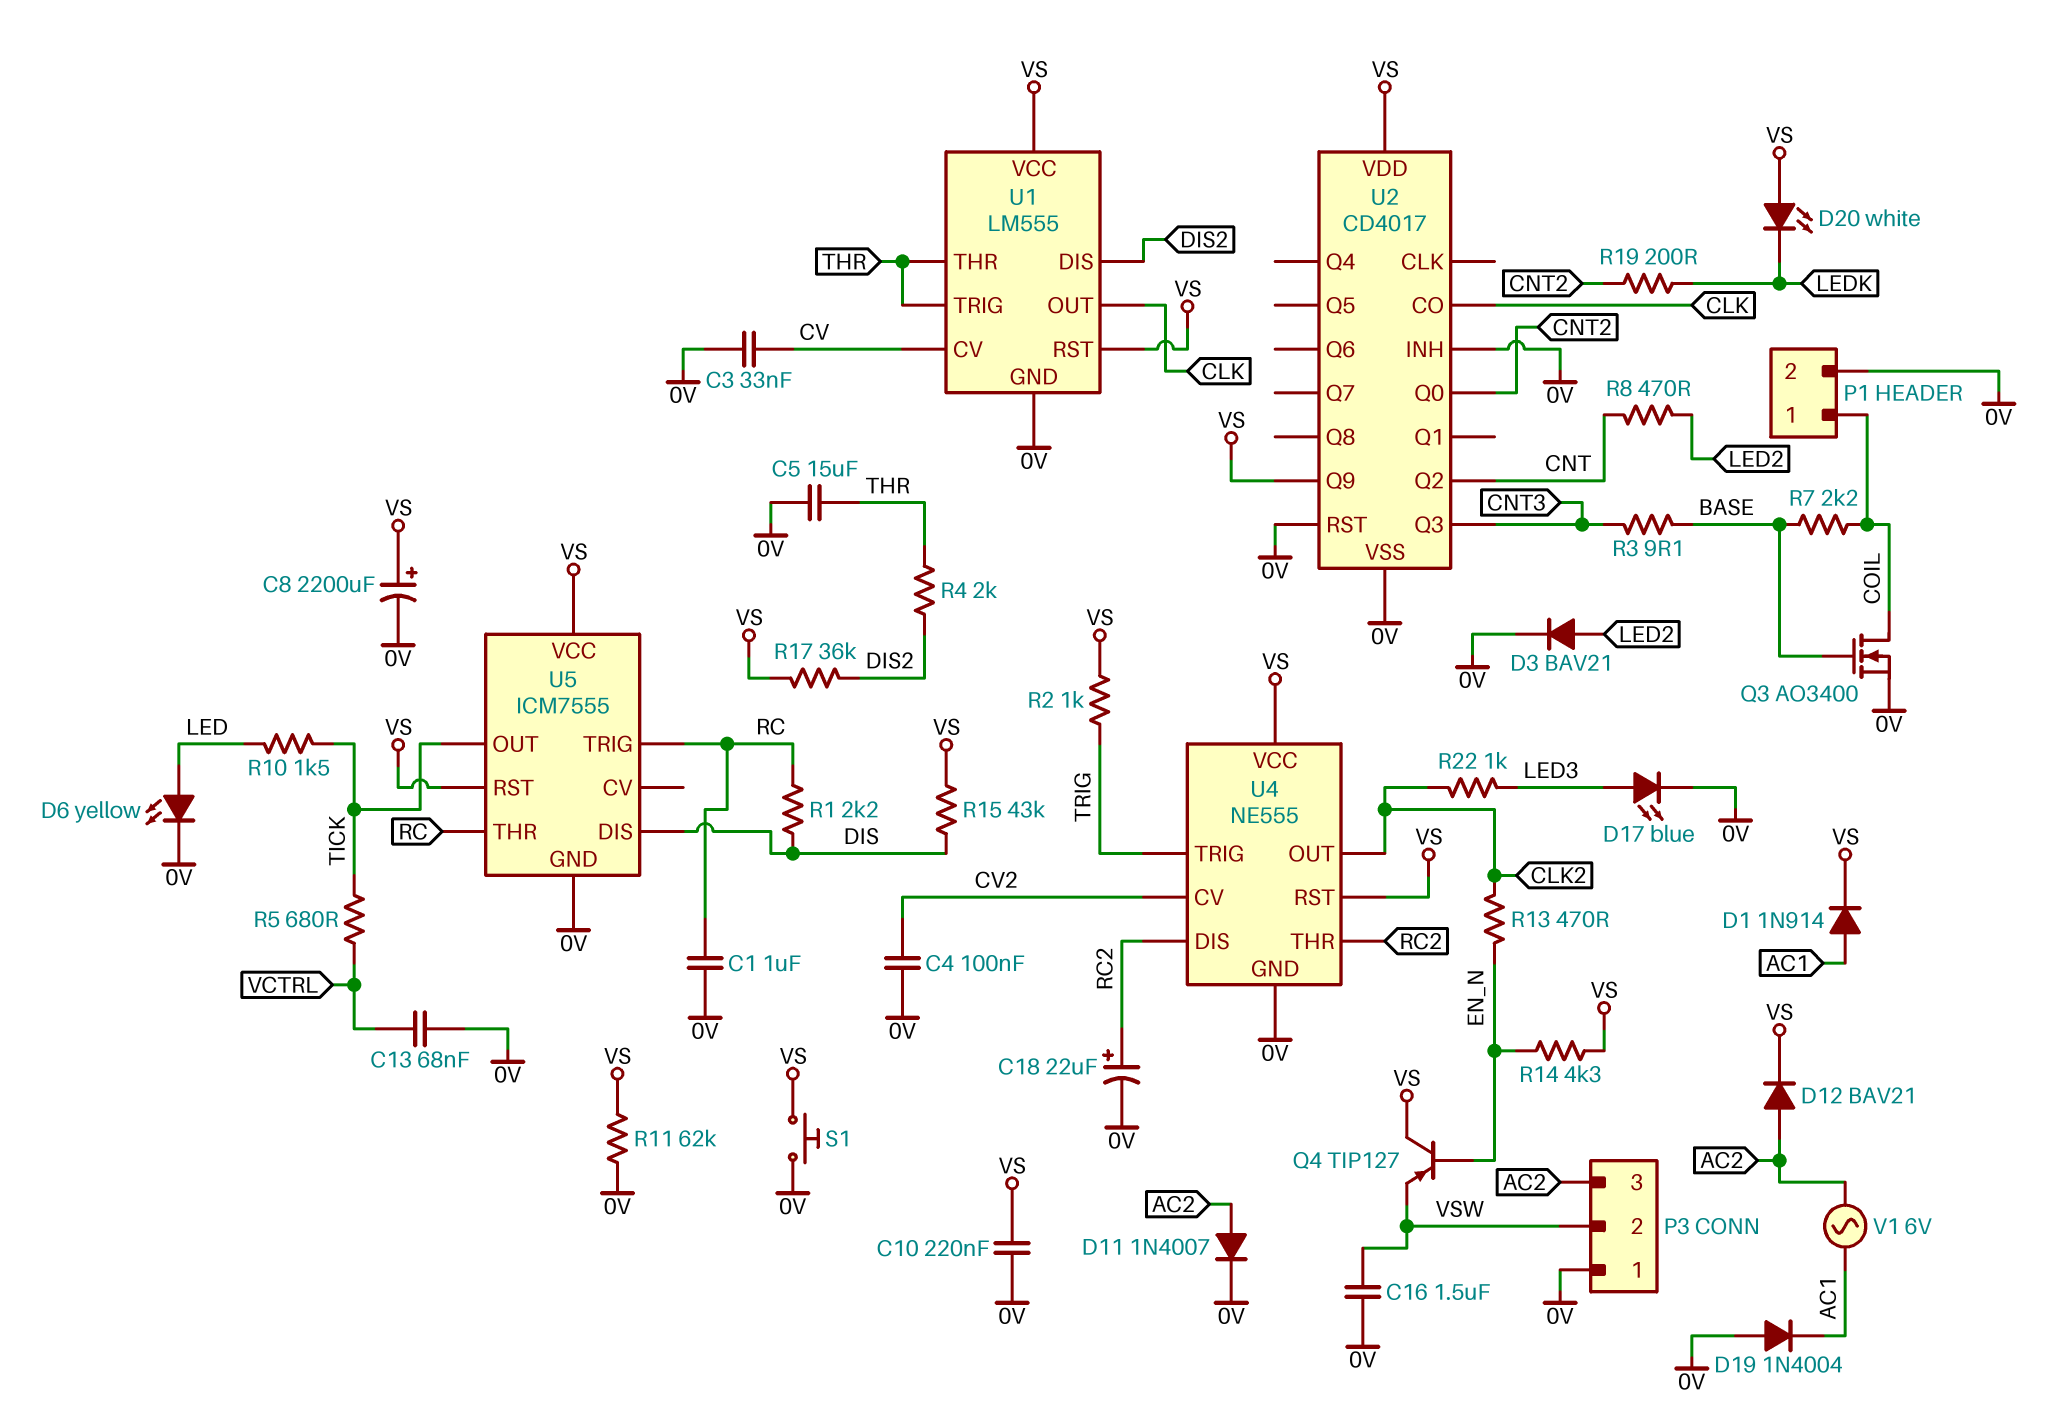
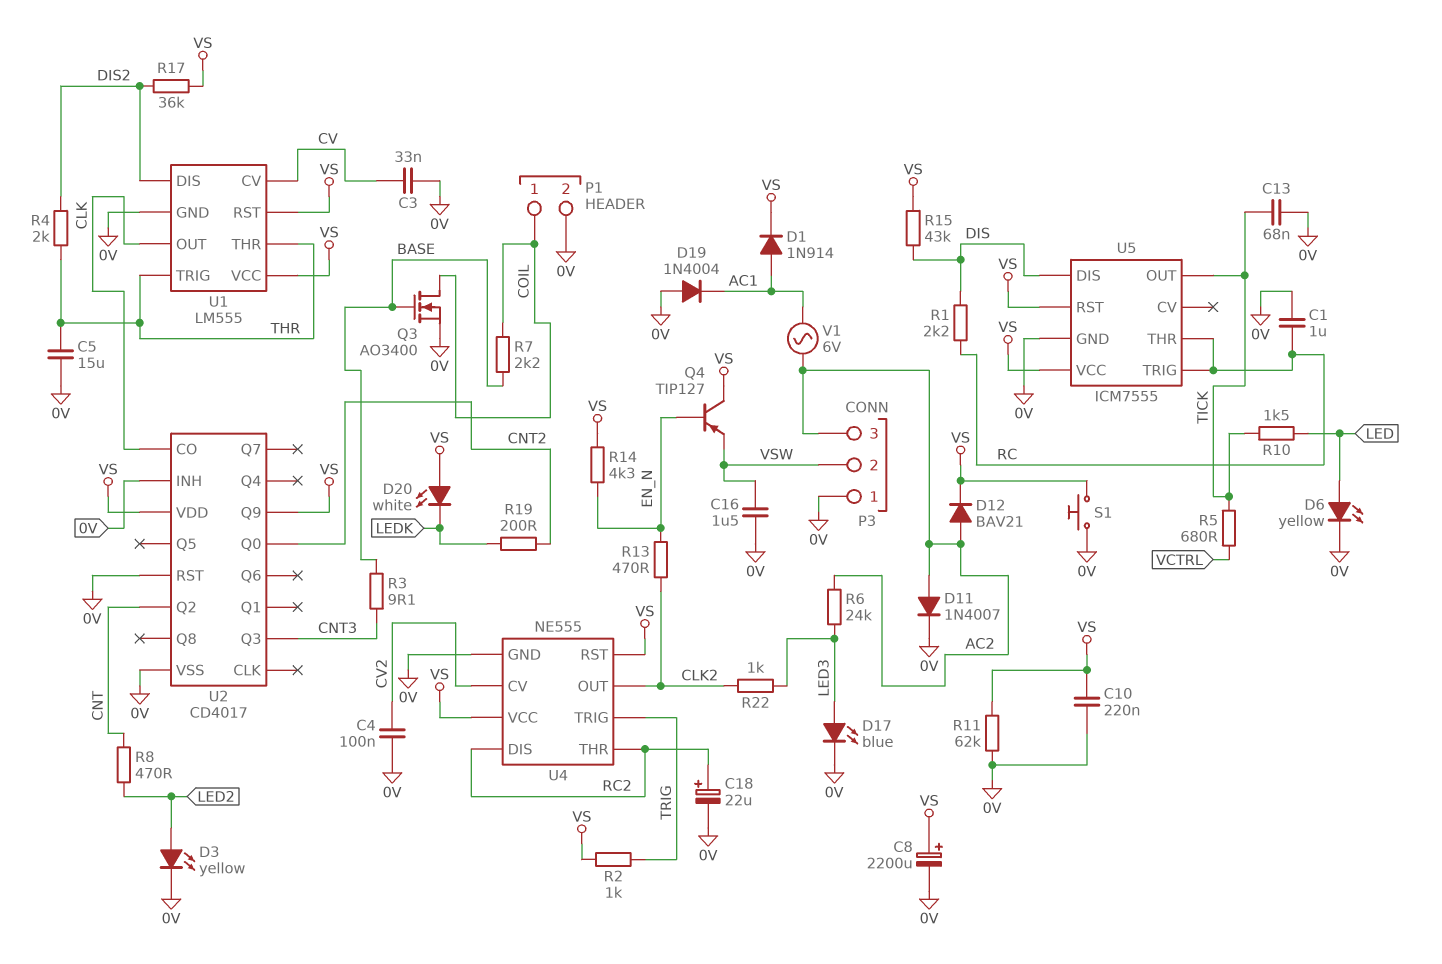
C13: 68nF (0V, VCTRL) -> 68nF (0V, TICK)
D3: diode BAV21 (A LED2, K 0V) -> LED yellow (A LED2, K 0V)
R6: none -> 24k (AC2, LED3)

